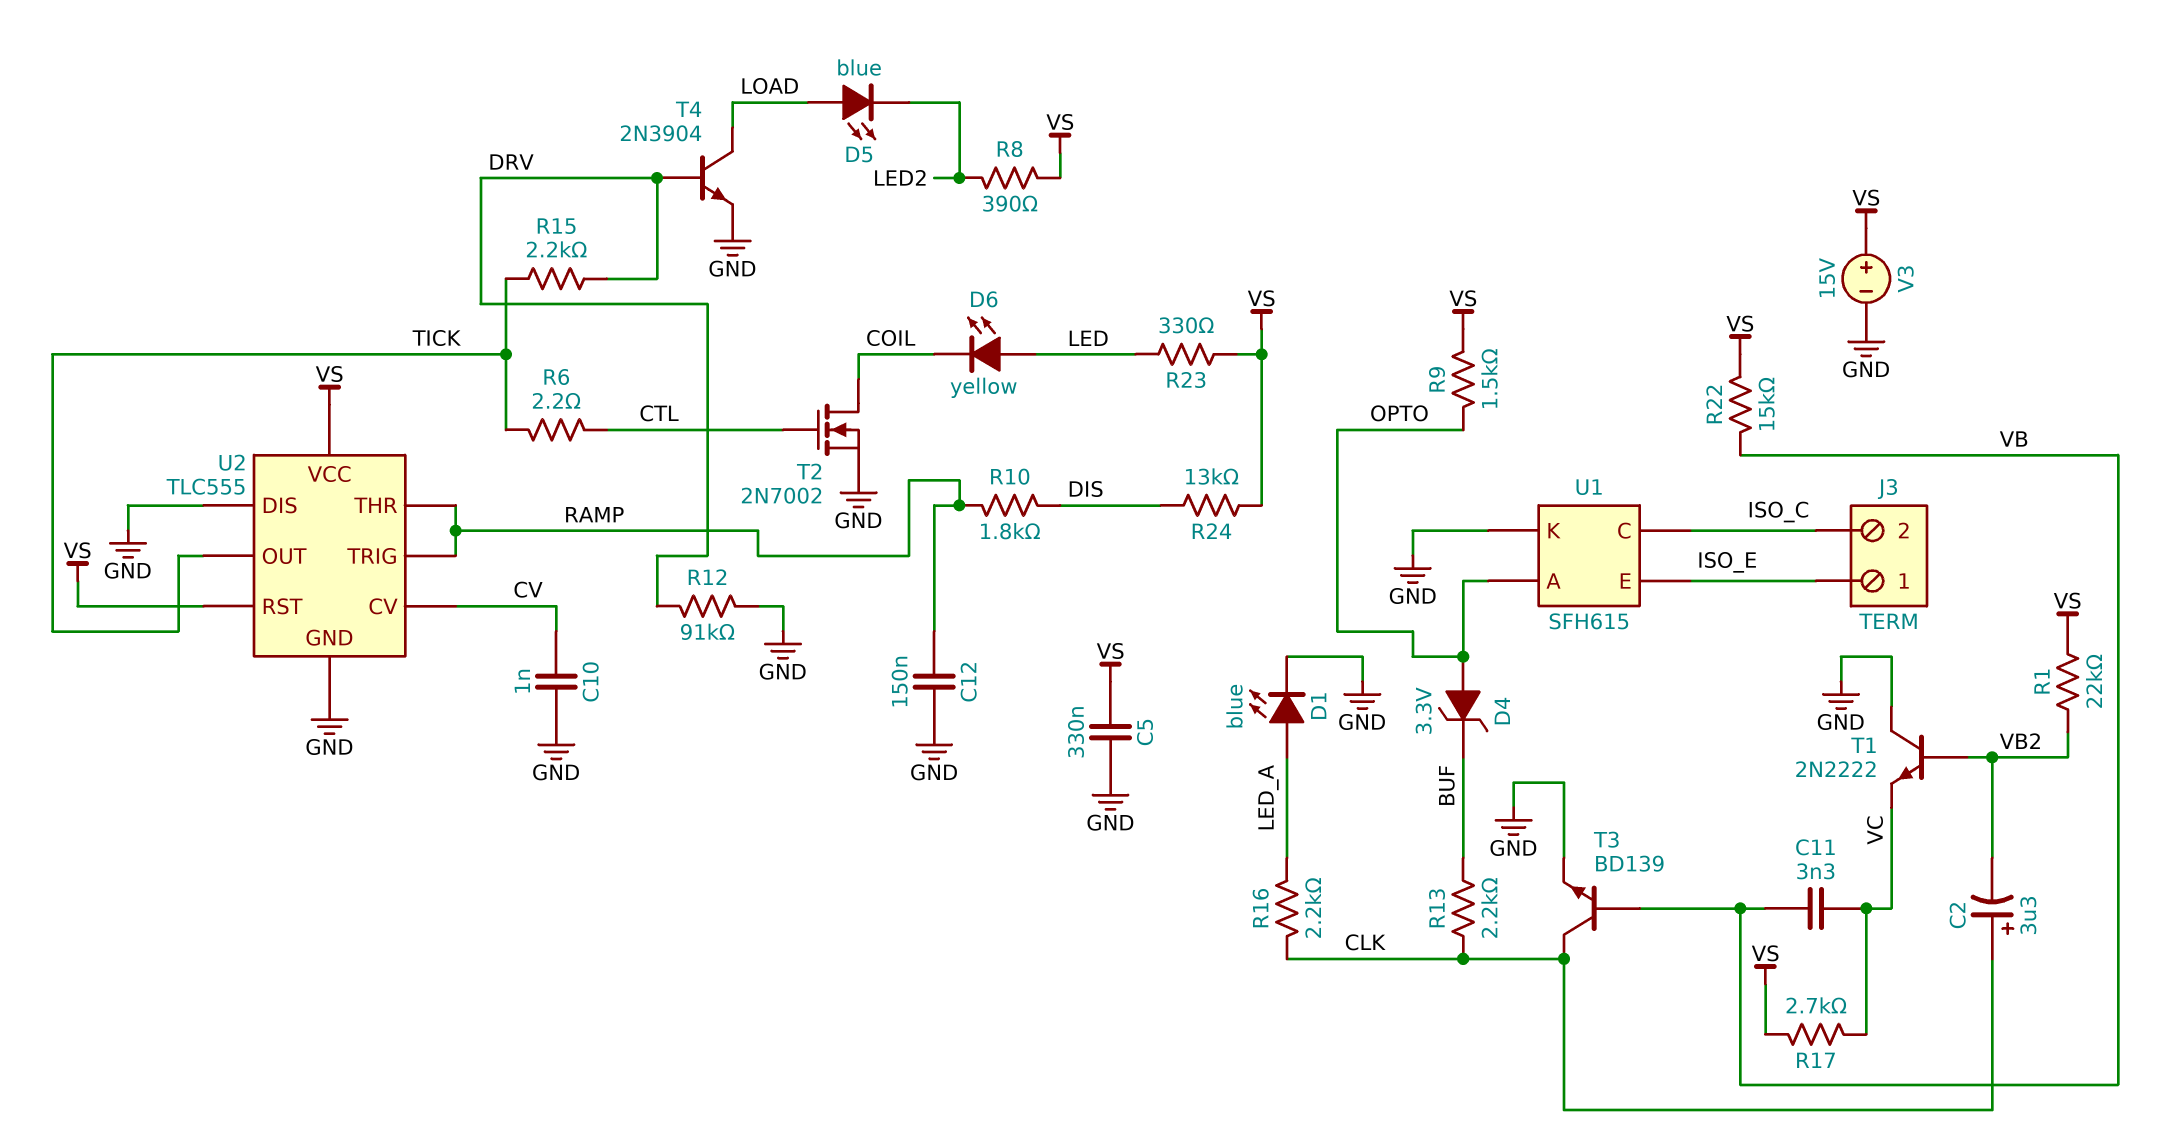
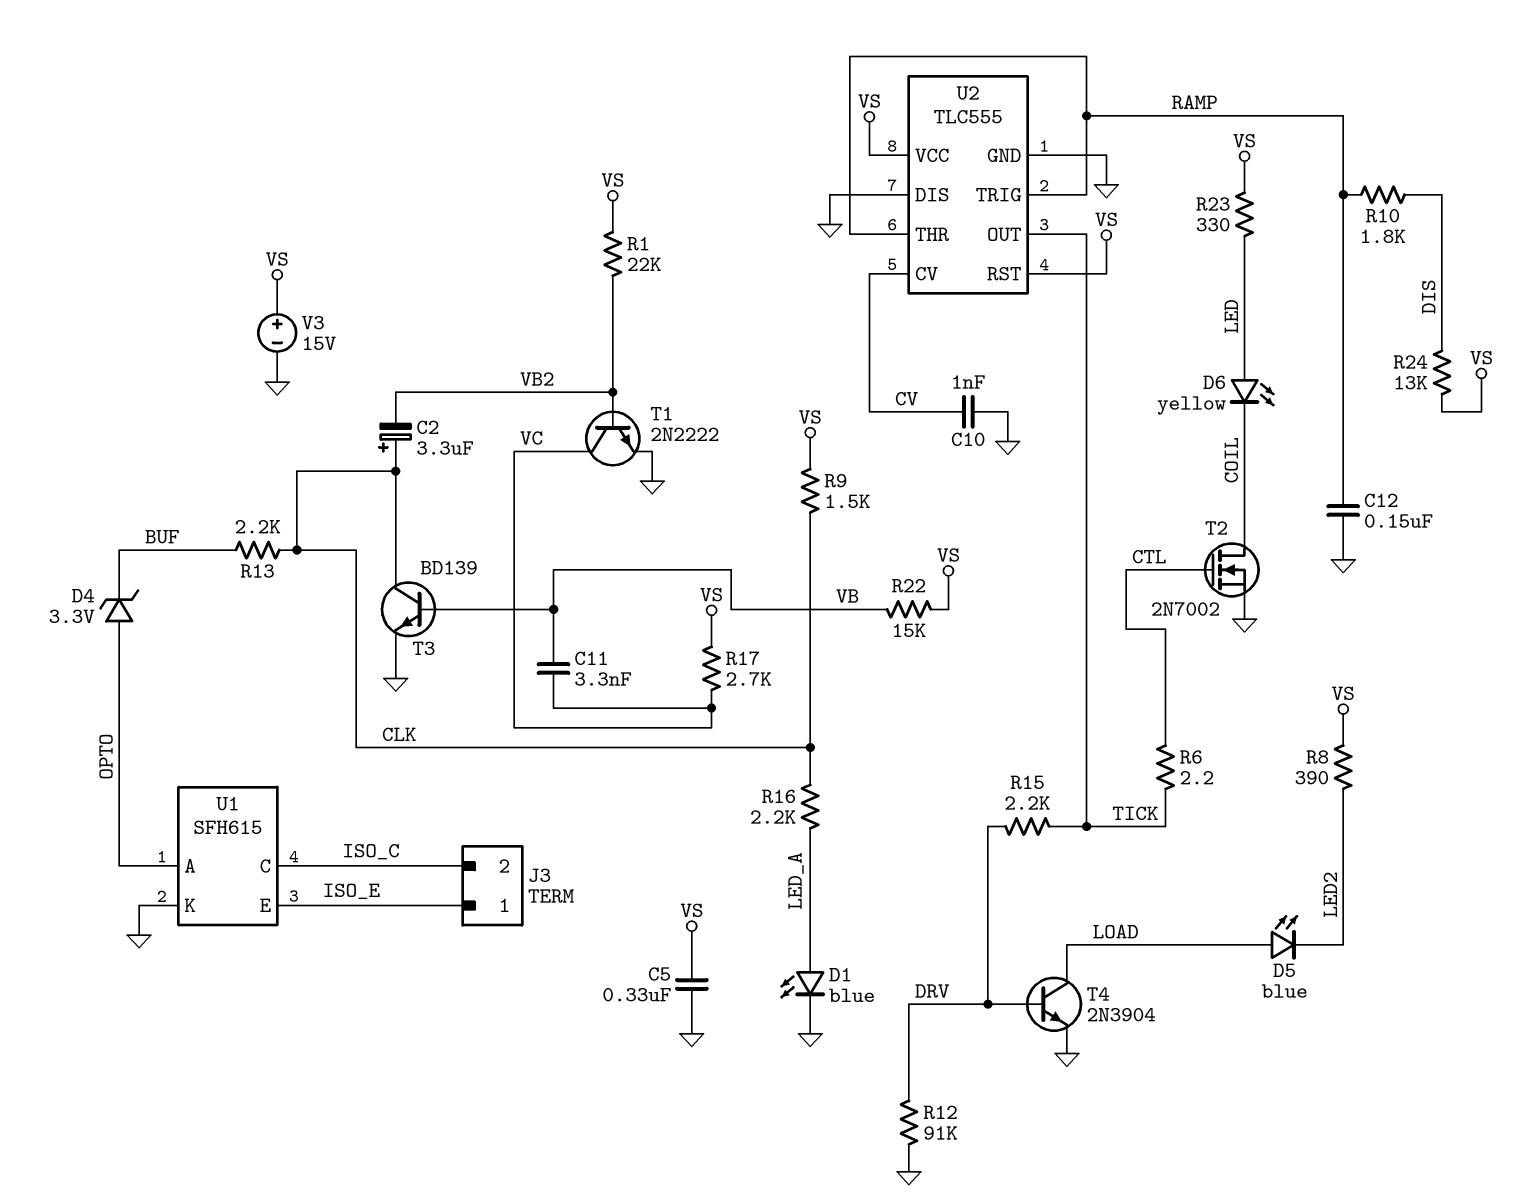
R9: 1.5k (OPTO, VS) -> 1.5k (CLK, VS)
T1: NPN 2N2222 (B VB2, C GND, E VC) -> NPN 2N2222 (B VB2, C VC, E GND)

